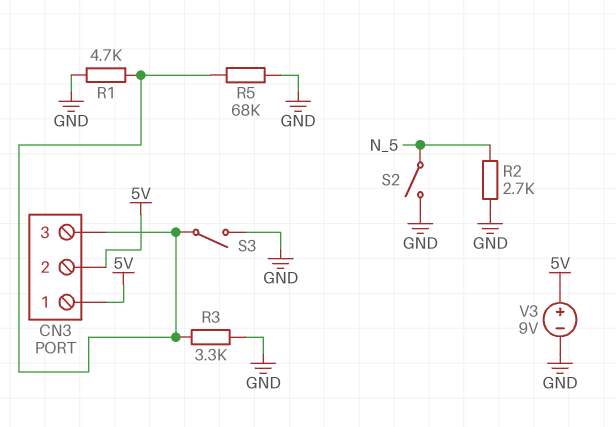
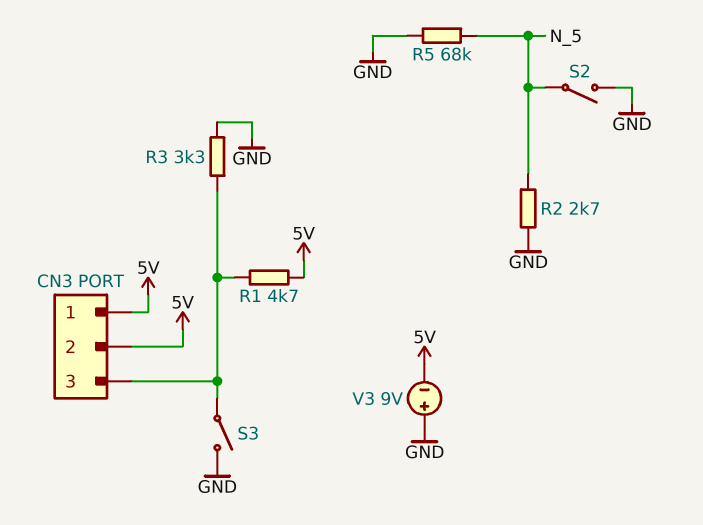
R1: 4.7k (CN3/3, GND) -> 4.7k (5V, CN3/3)
R5: 68k (CN3/3, GND) -> 68k (GND, N_5)
V3: 9V (plus 5V, minus GND) -> 9V (plus GND, minus 5V)

